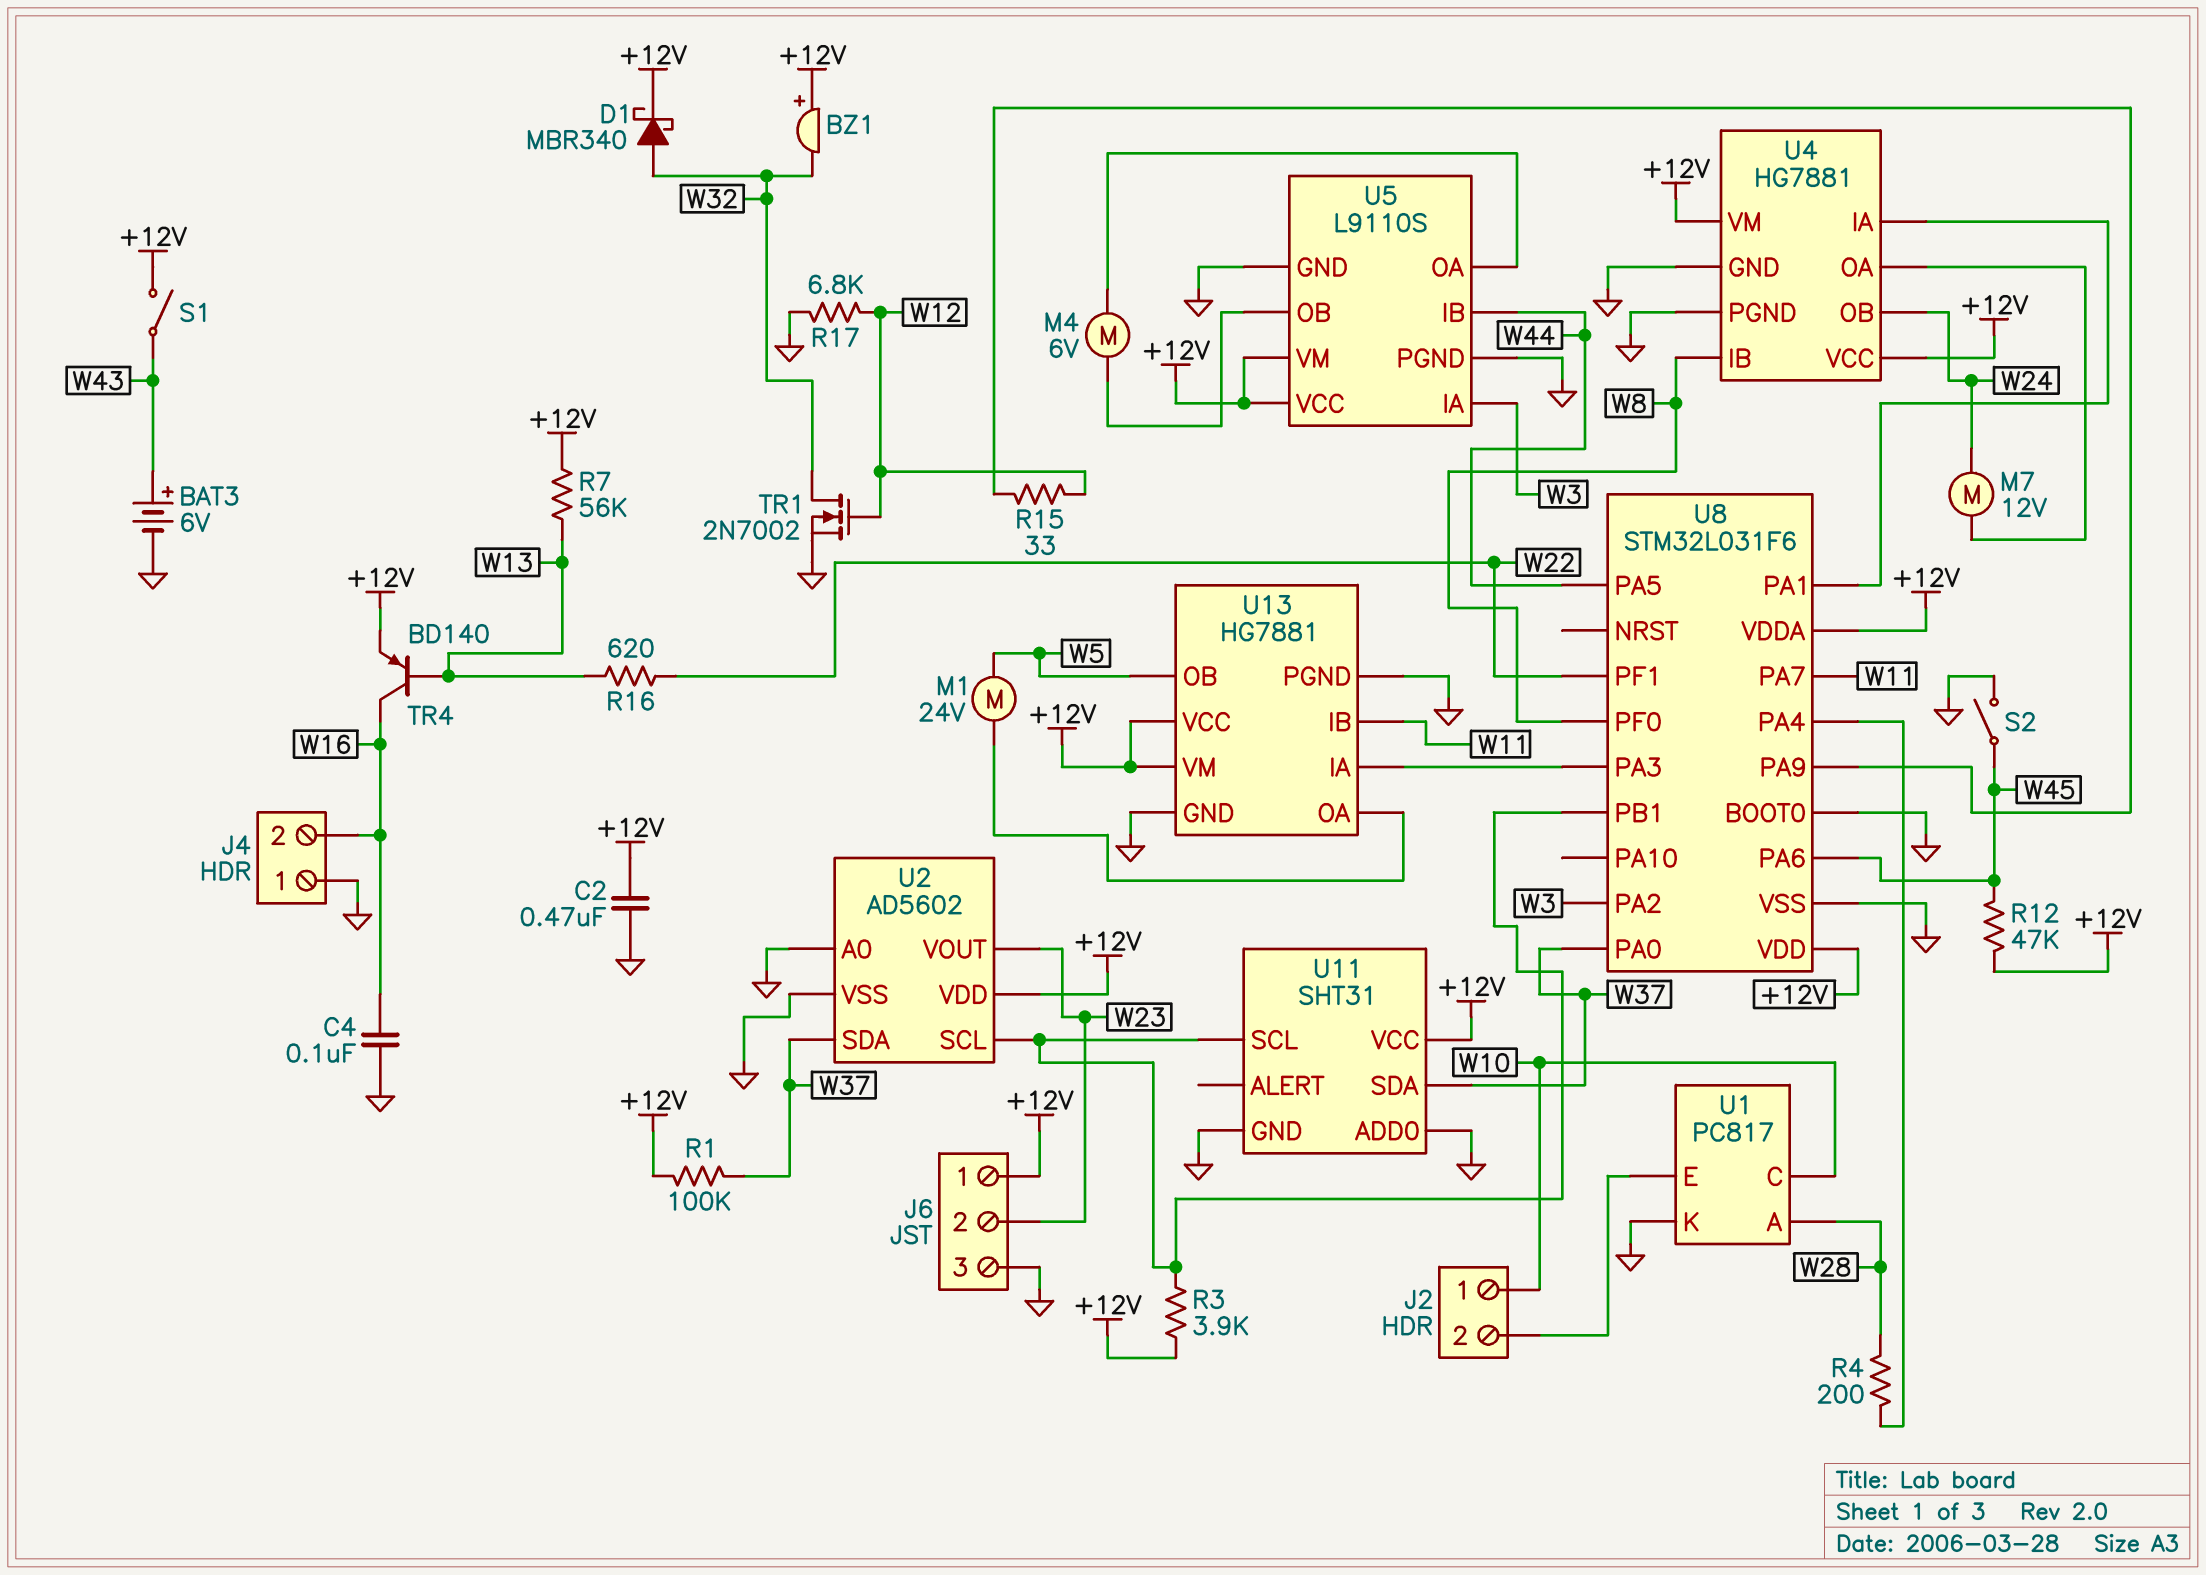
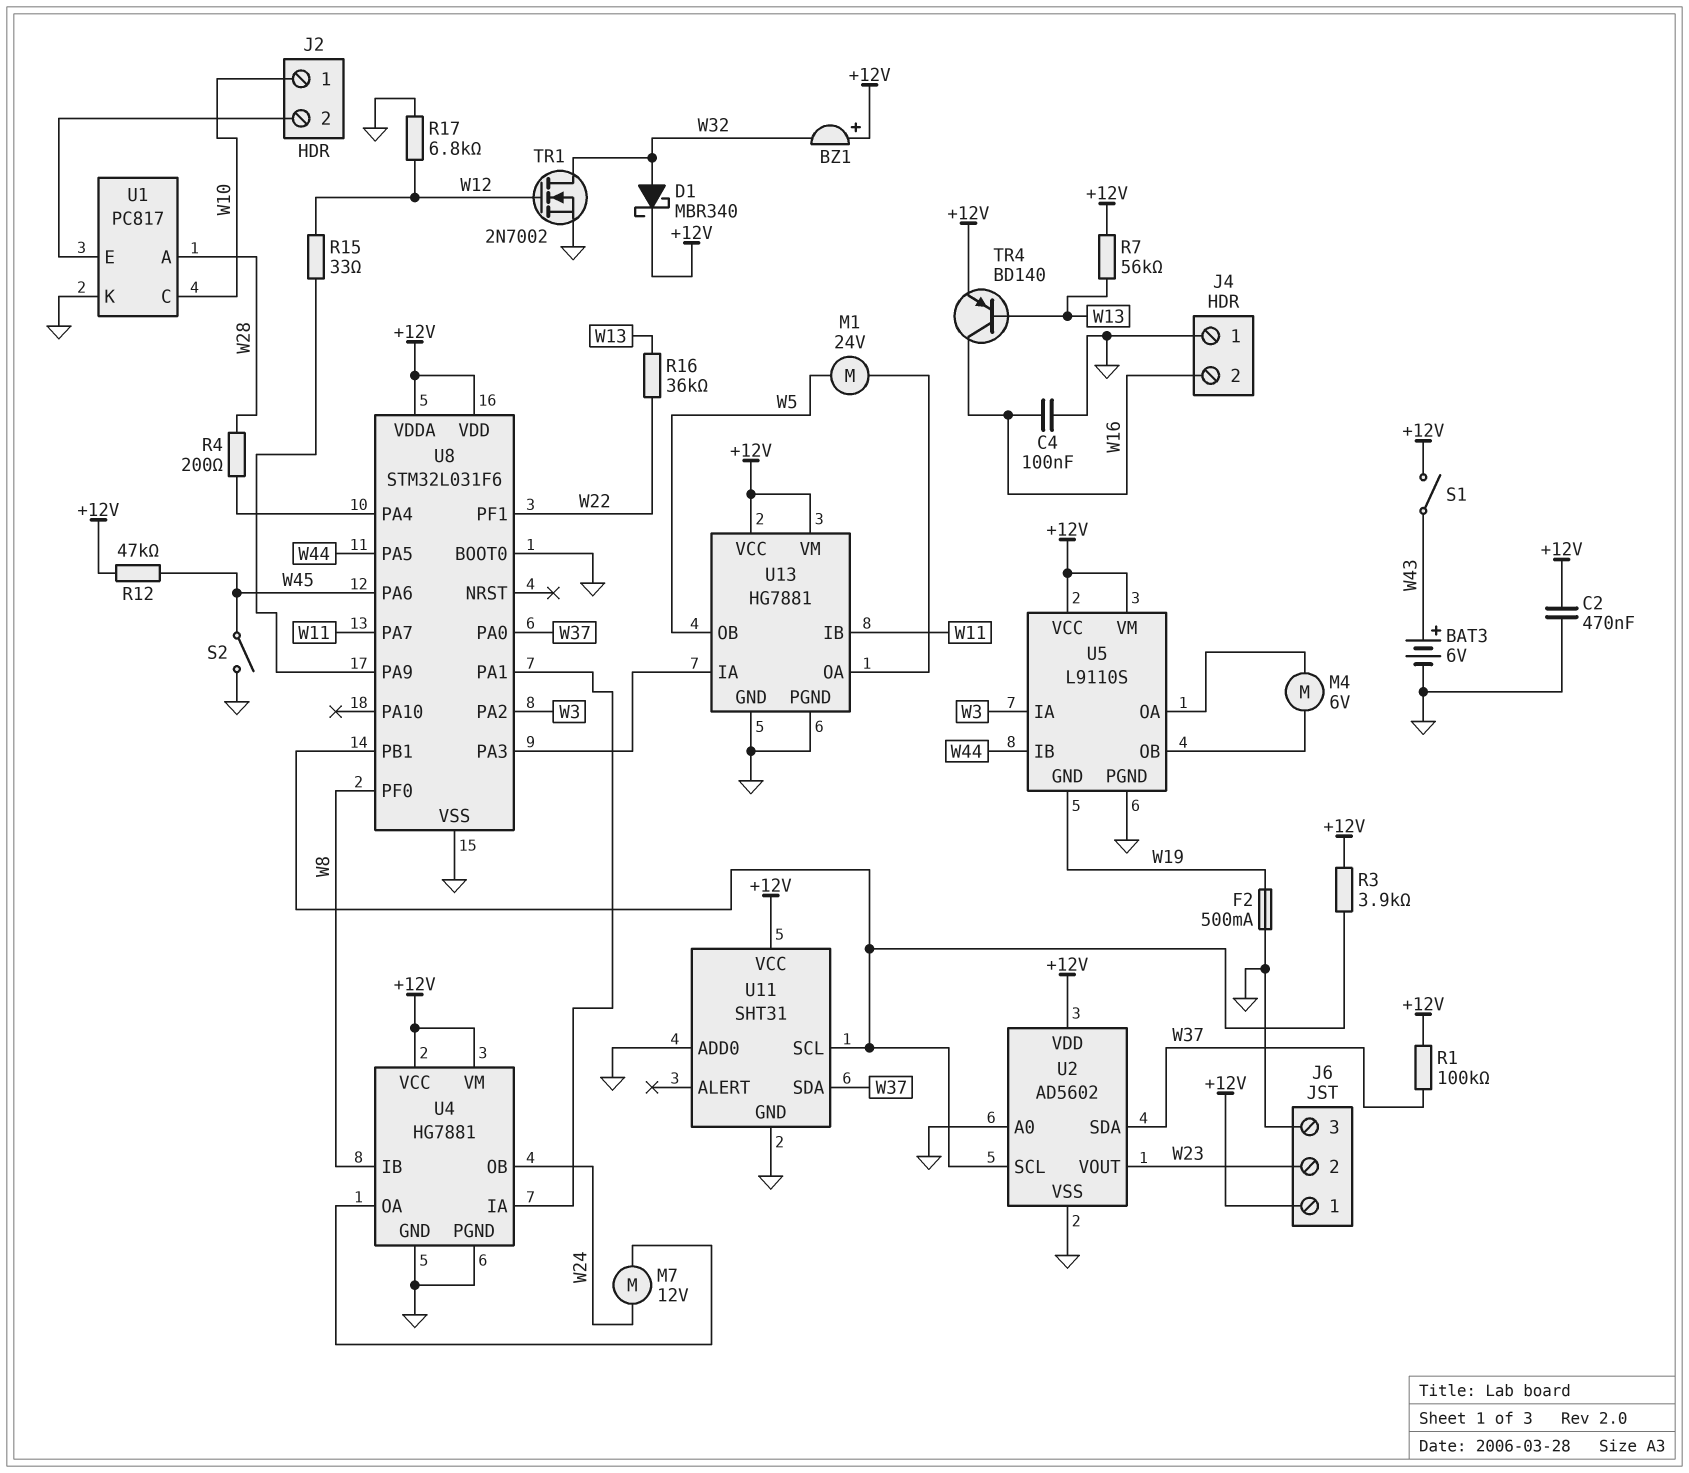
F2: none -> 500mA (GND, W19)
R16: 620 (W13, W22) -> 36k (W13, W22)
U5 pin GND: GND -> W19

